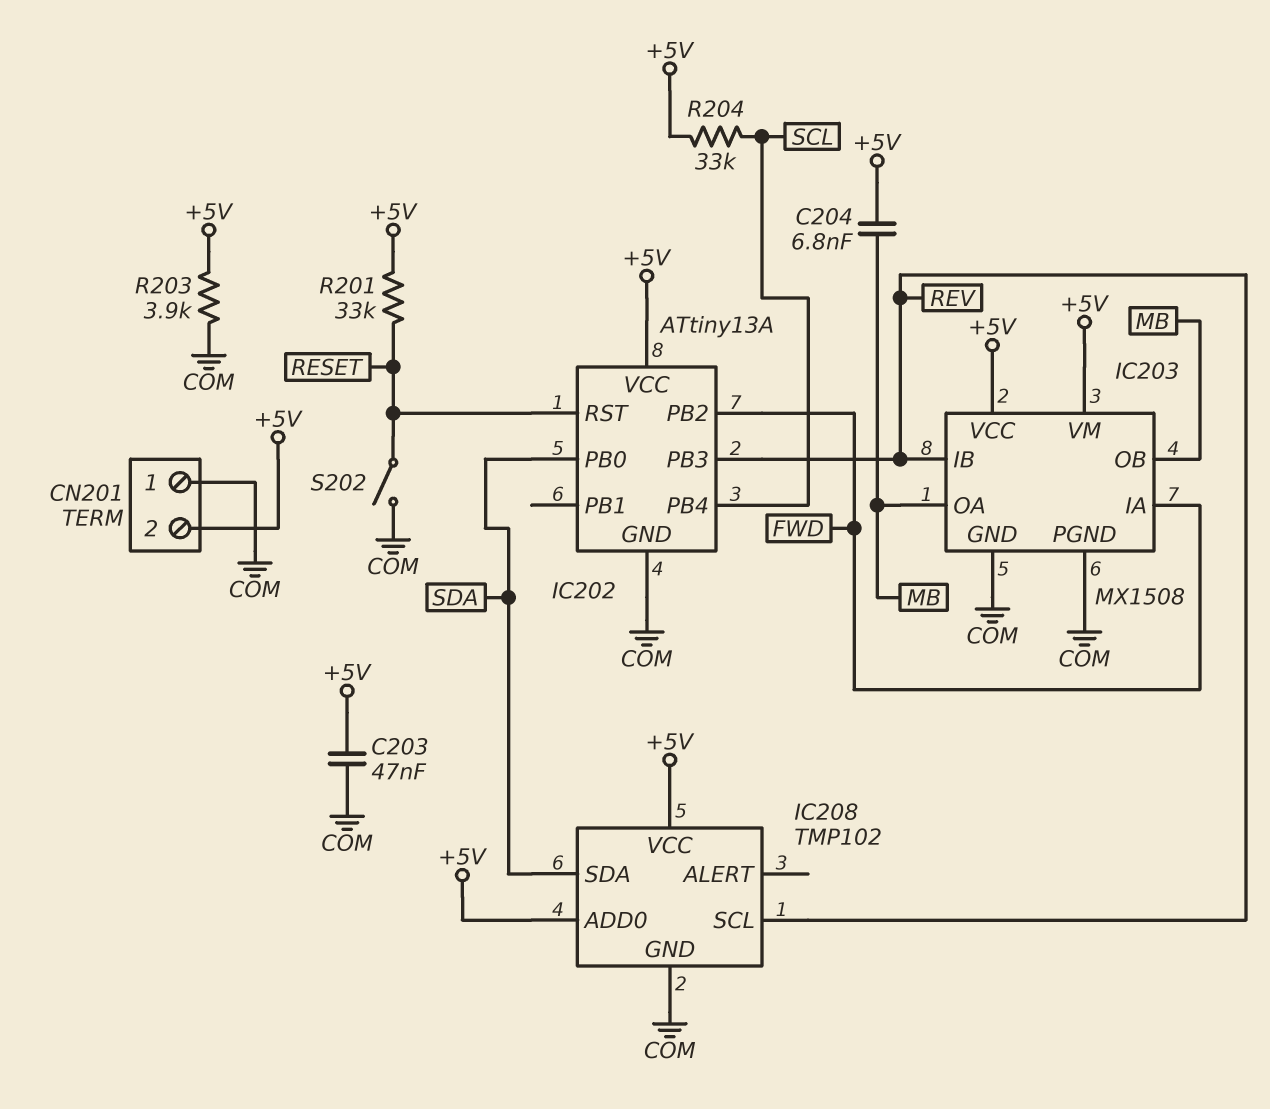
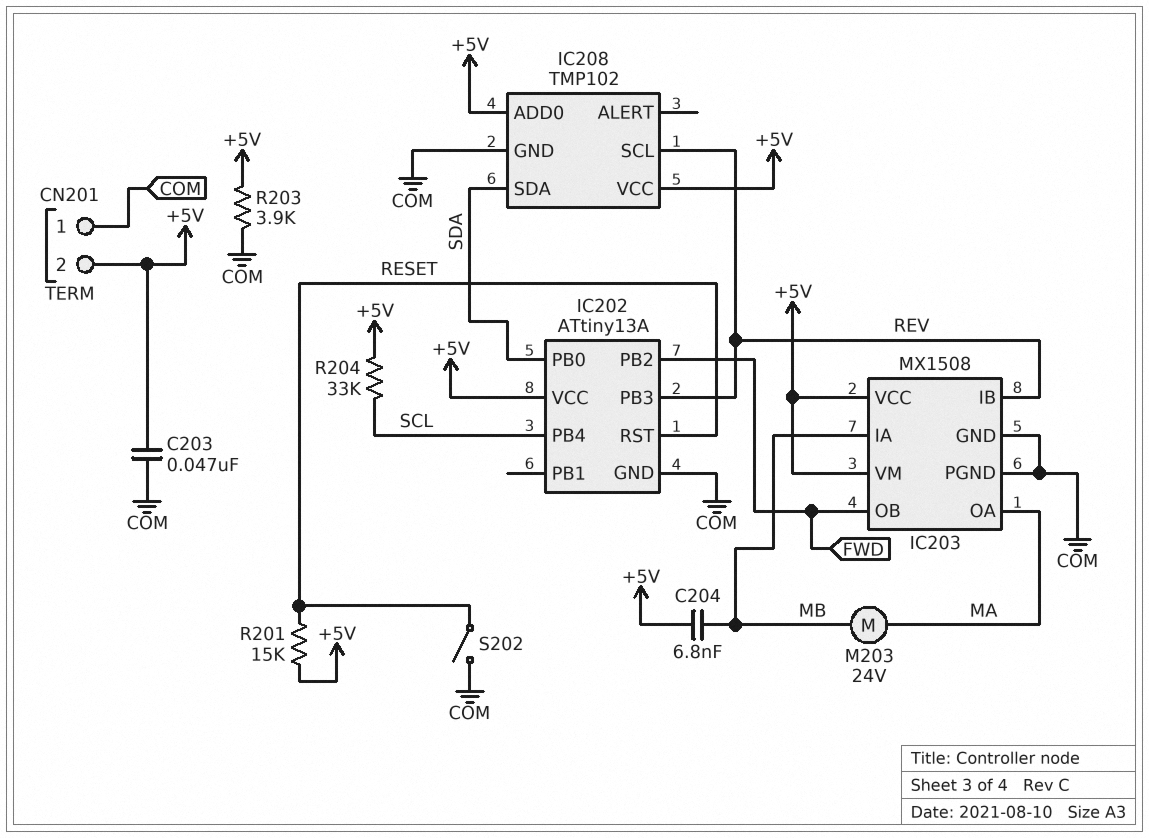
IC203 pin IA: FWD -> MB
IC203 pin OA: MB -> MA
IC203 pin OB: MB -> FWD
M203: none -> motor 24V (MA, MB)
R201: 33k (+5V, RESET) -> 15k (+5V, RESET)

